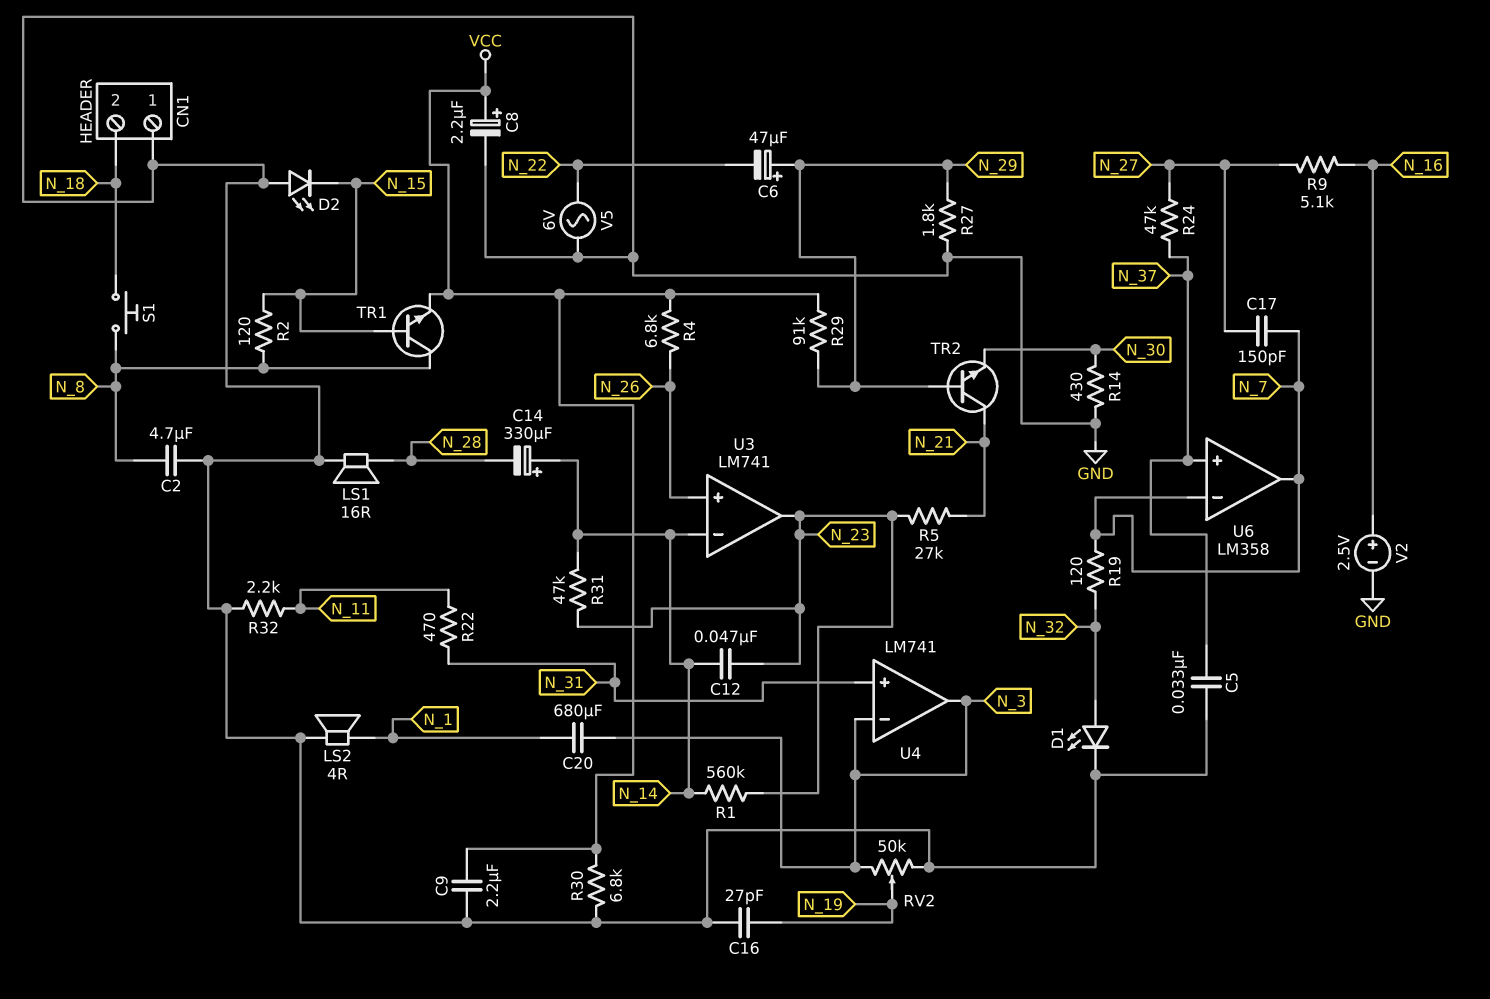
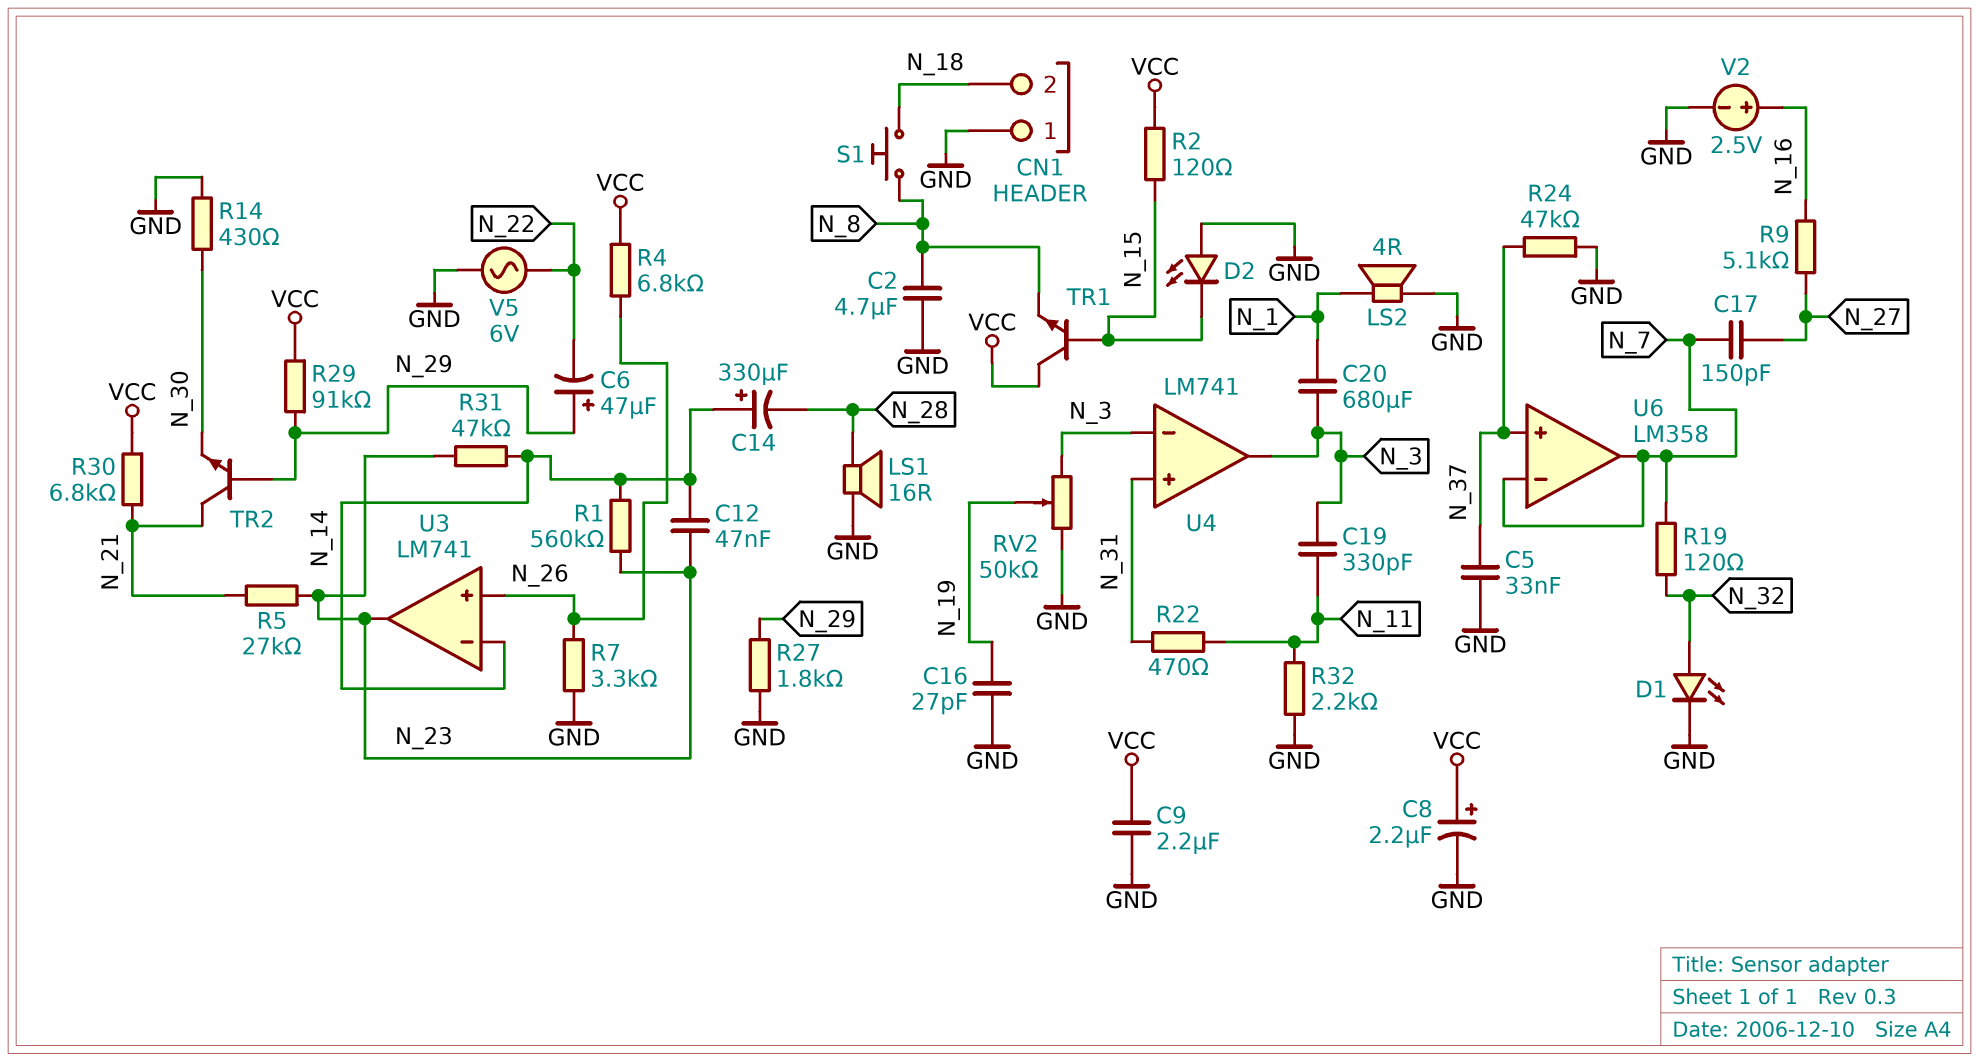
C19: none -> 330pF (N_3, N_11)
R2: 120 (N_8, N_15) -> 120 (N_15, VCC)
R7: none -> 3.3k (GND, N_26)
R24: 47k (N_27, N_37) -> 47k (GND, N_37)
R30: 6.8k (GND, VCC) -> 6.8k (N_21, VCC)
TR1: NPN (B N_15, C N_8, E VCC) -> NPN (B N_15, C VCC, E N_8)

